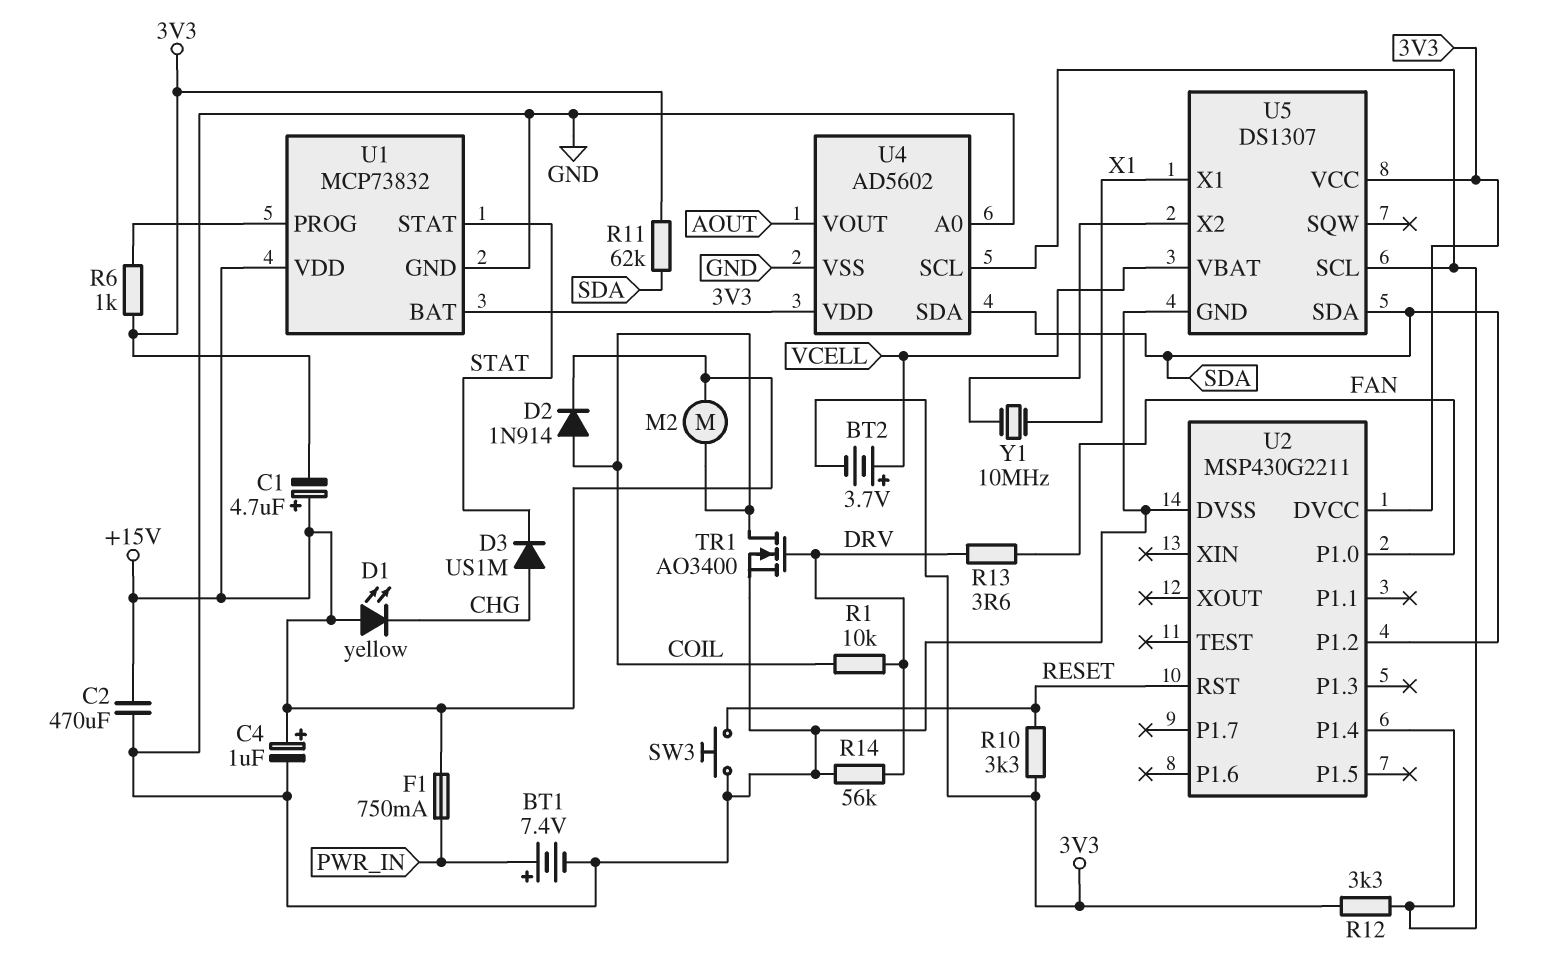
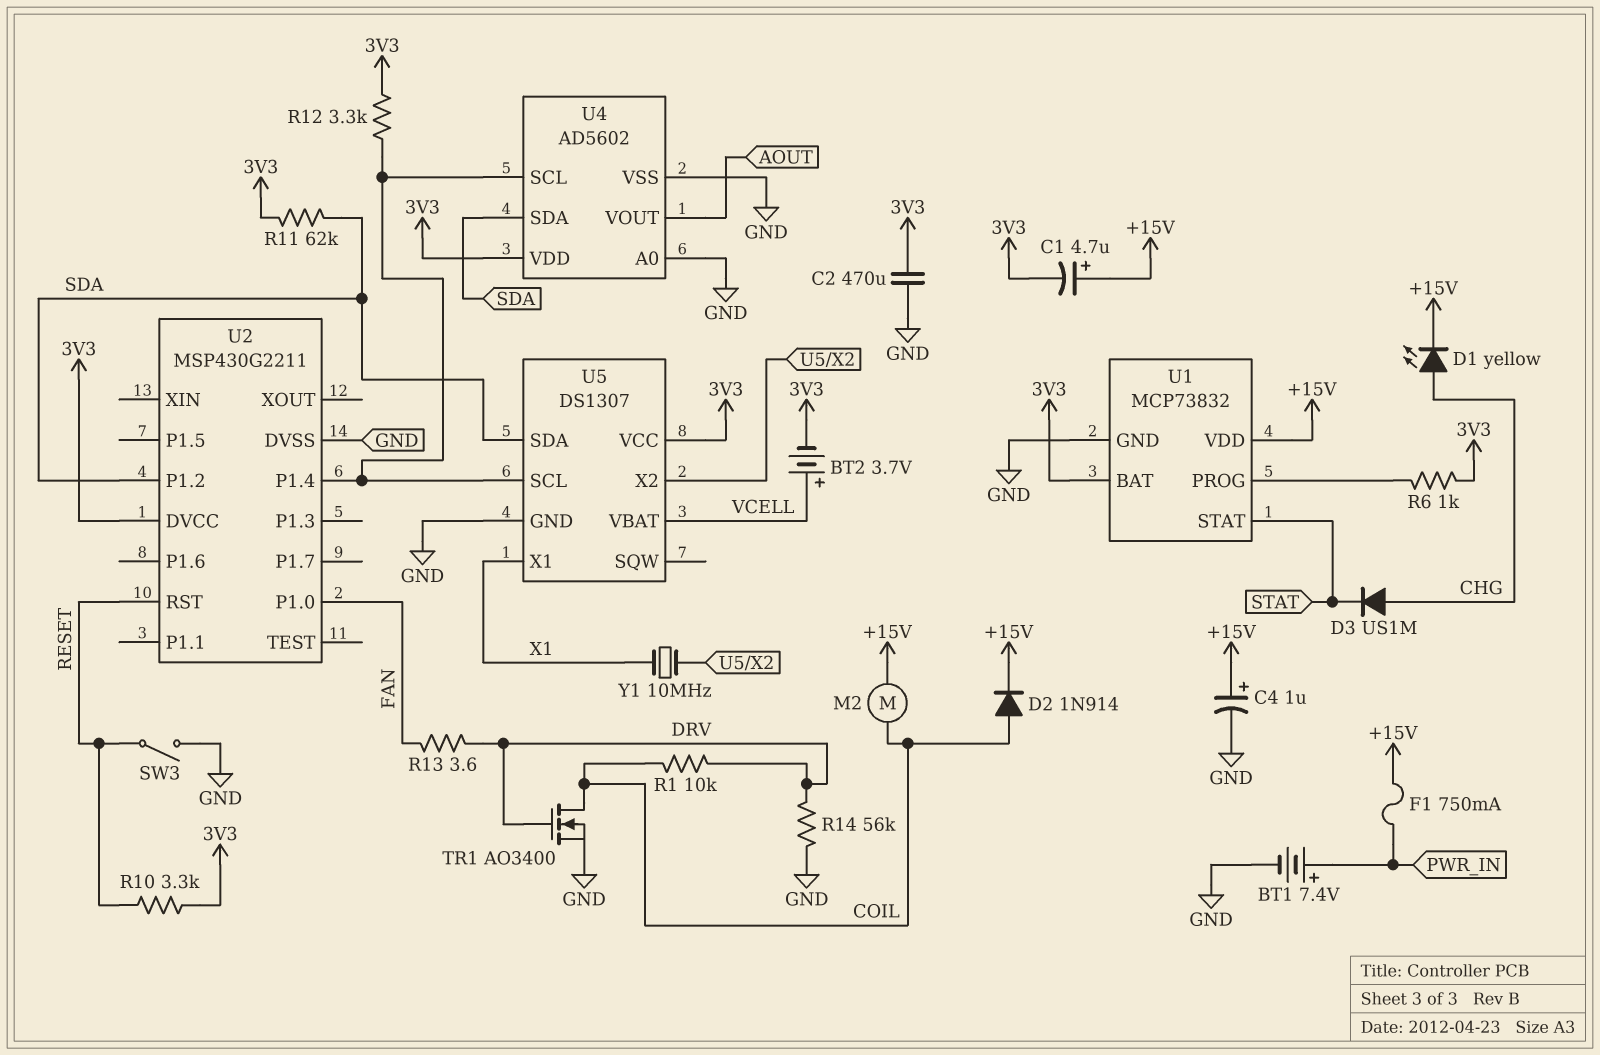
C2: 470uF (+15V, GND) -> 470uF (3V3, GND)
D1: LED yellow (A +15V, K CHG) -> LED yellow (A CHG, K +15V)
SW3: button (GND, RESET) -> switch (GND, RESET)

